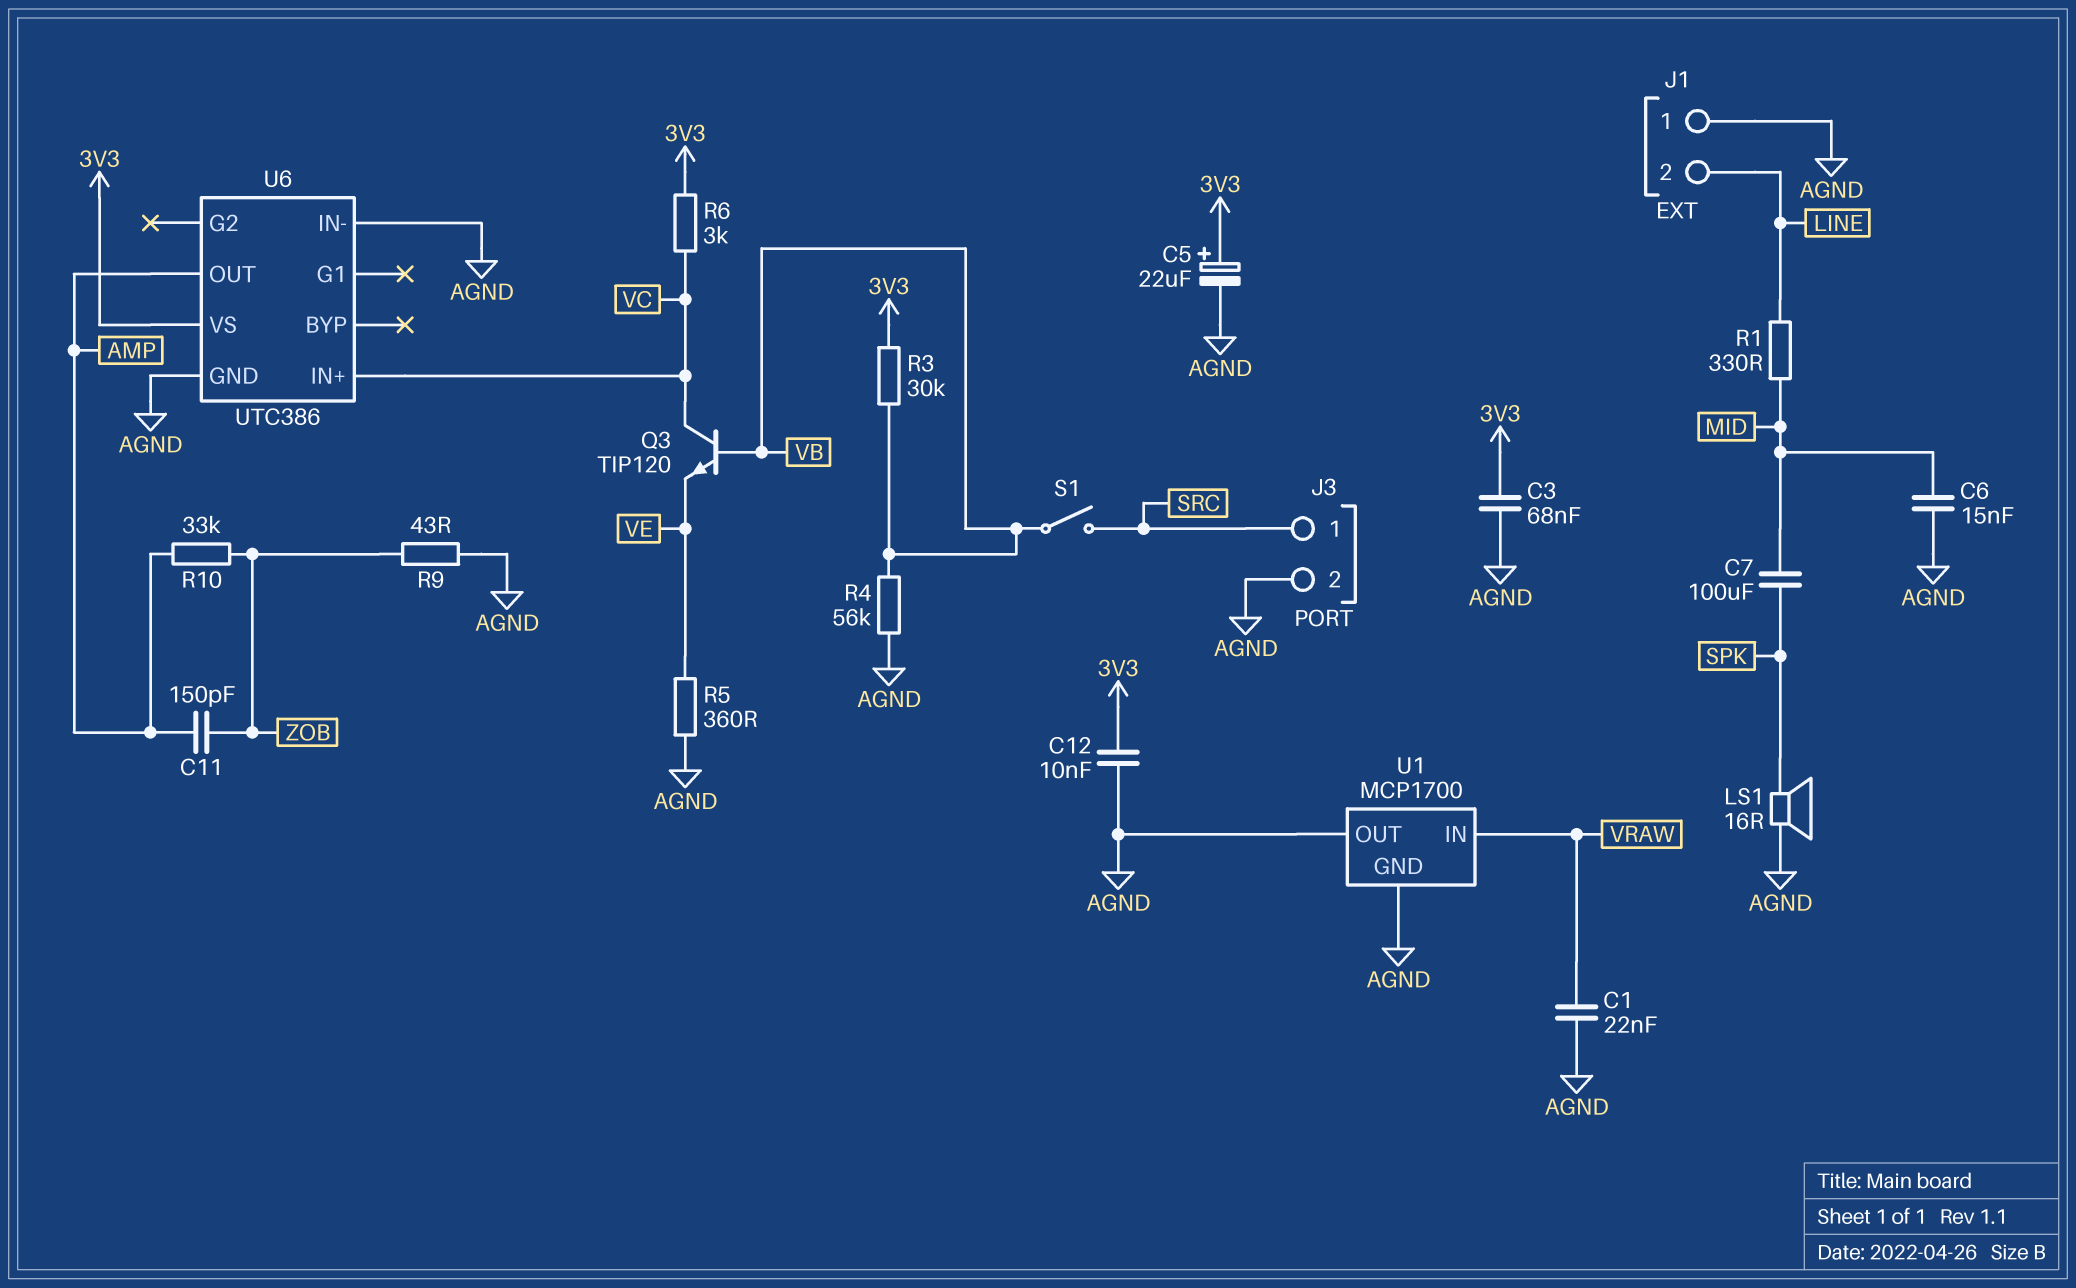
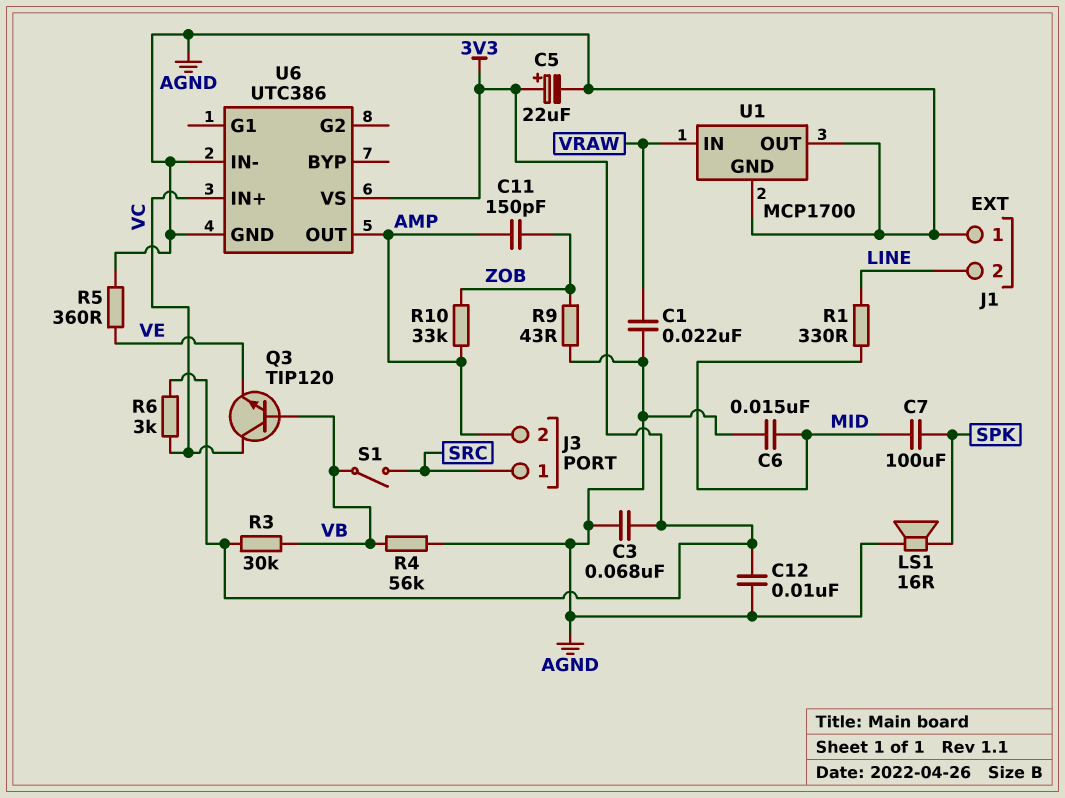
J3 pin 2: AGND -> AMP

